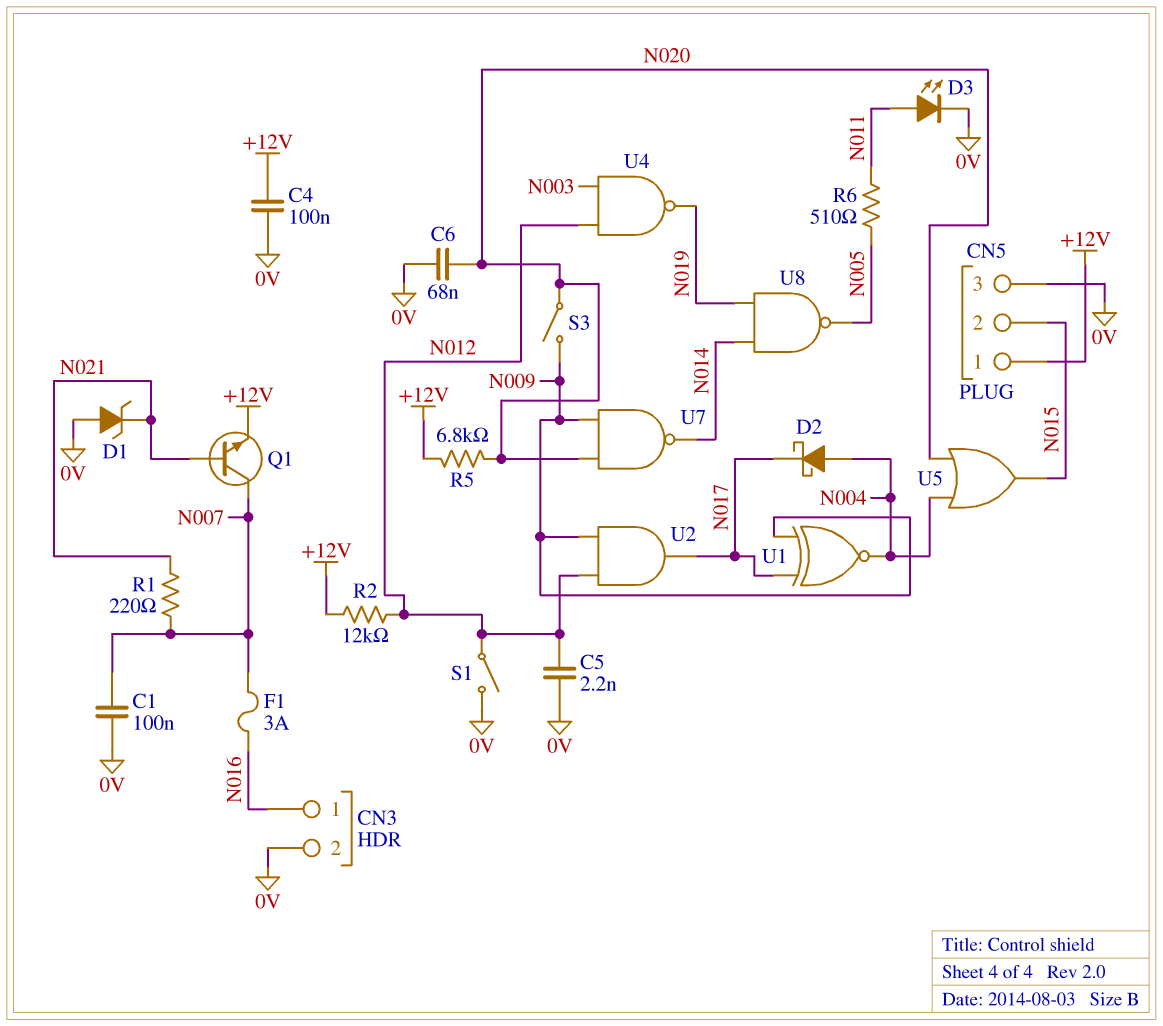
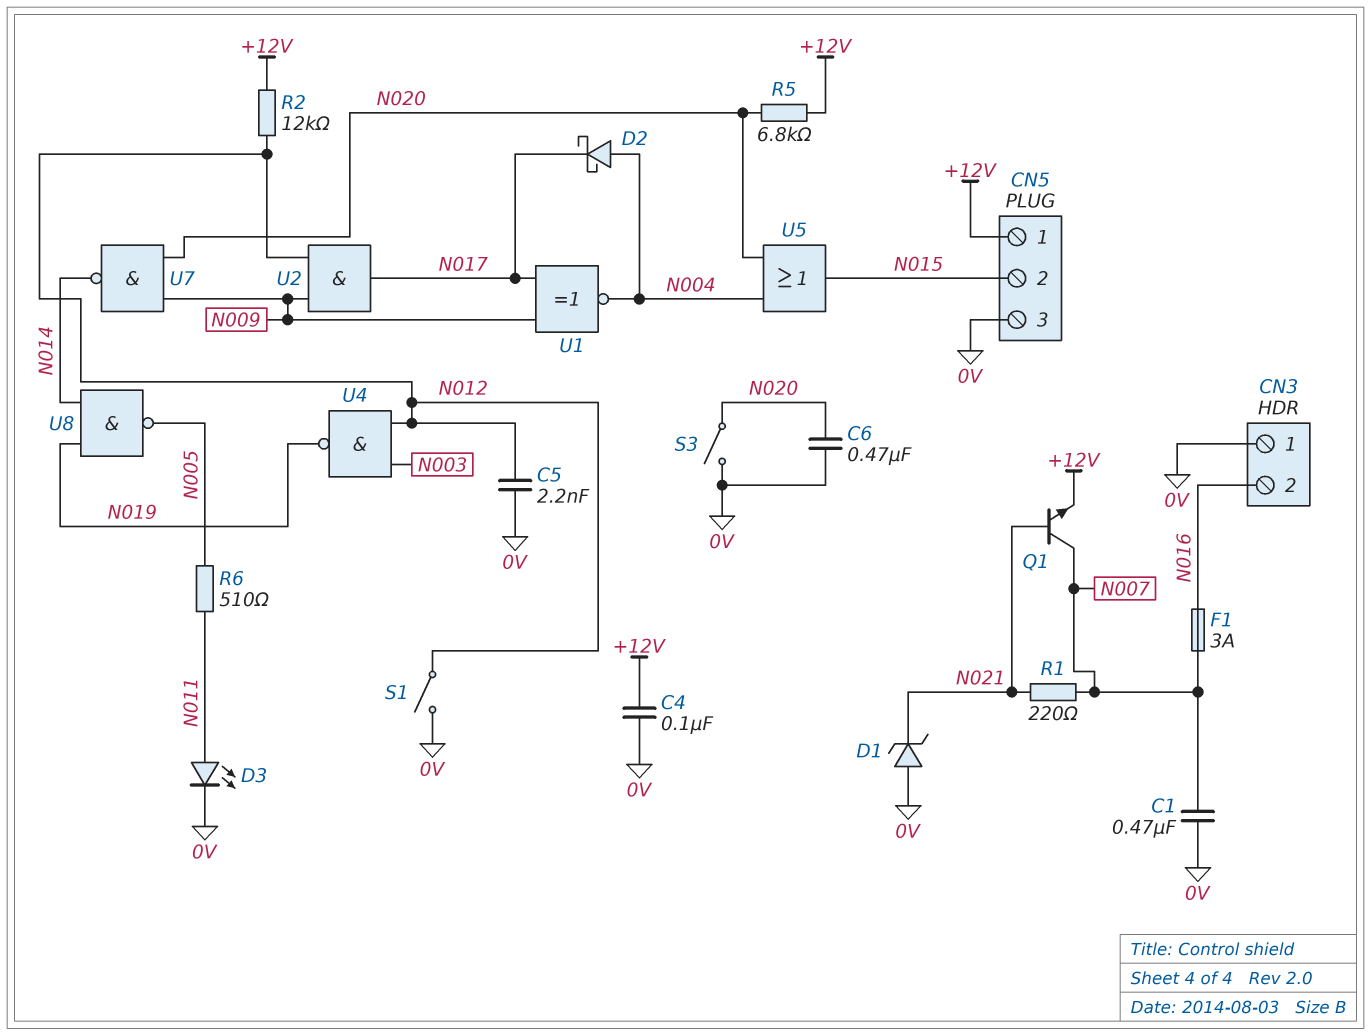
C1: 100nF (0V, N007) -> 470nF (0V, N007)
C6: 68nF (0V, N020) -> 470nF (0V, N020)
CN3 pin 1: N016 -> 0V
CN3 pin 2: 0V -> N016
S3: switch (N009, N020) -> switch (0V, N020)

